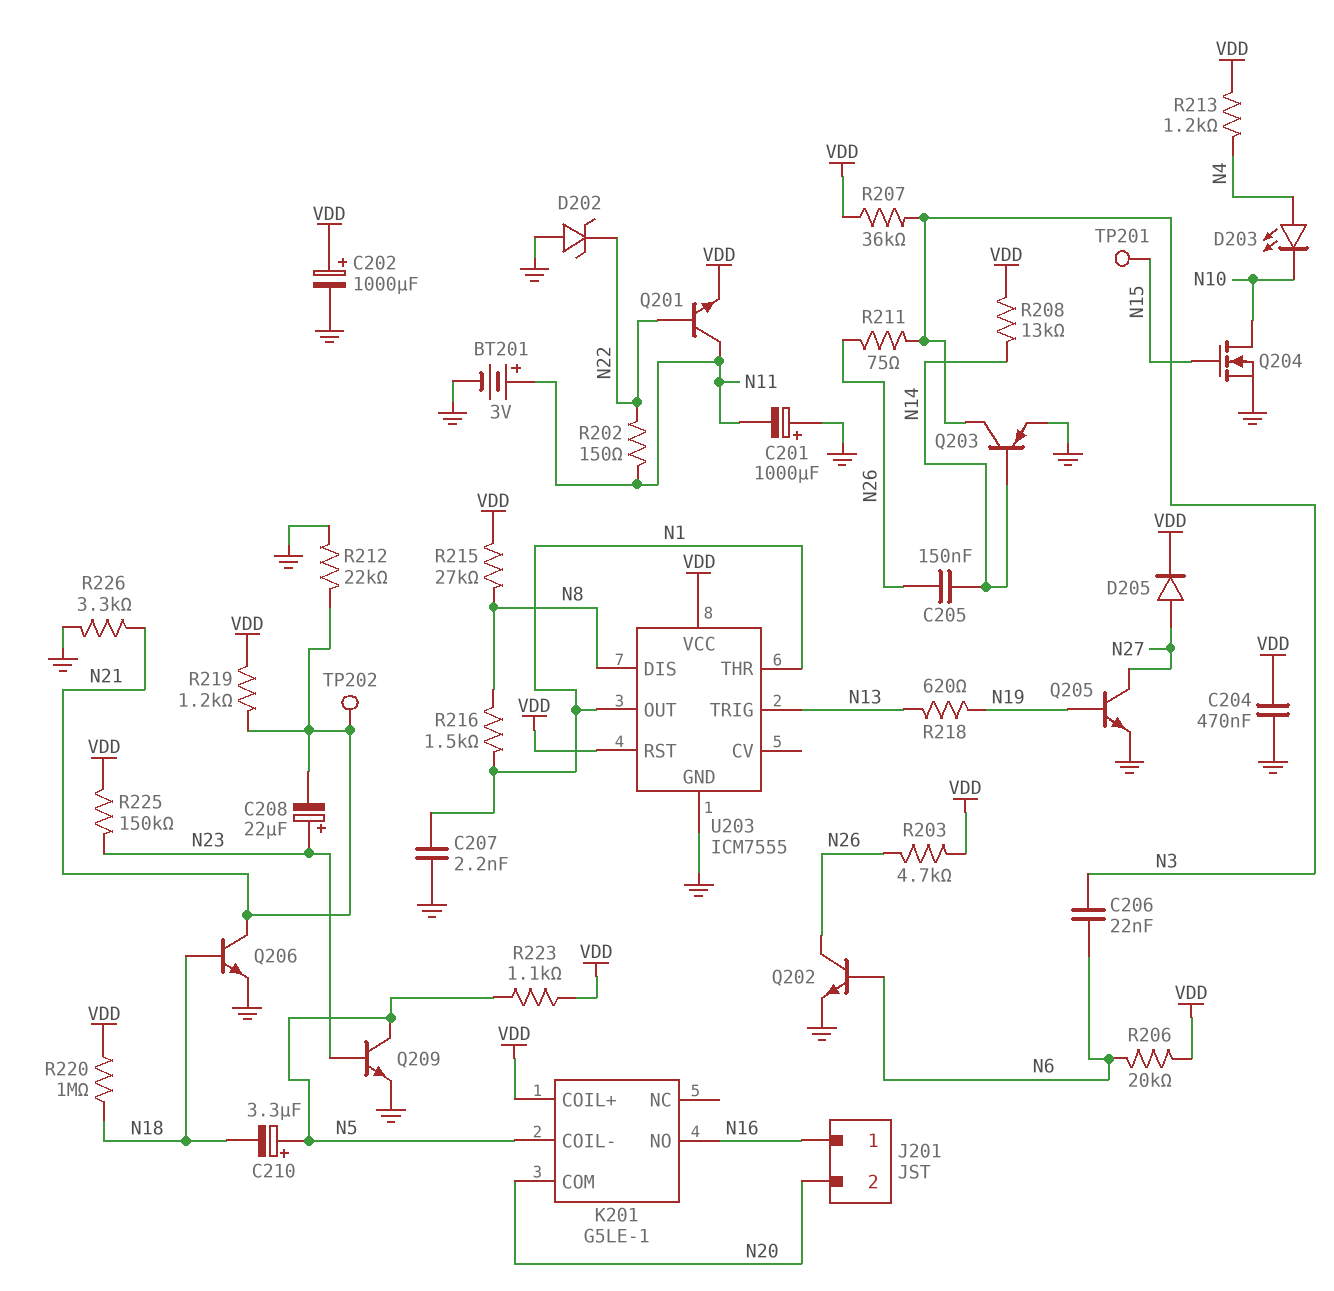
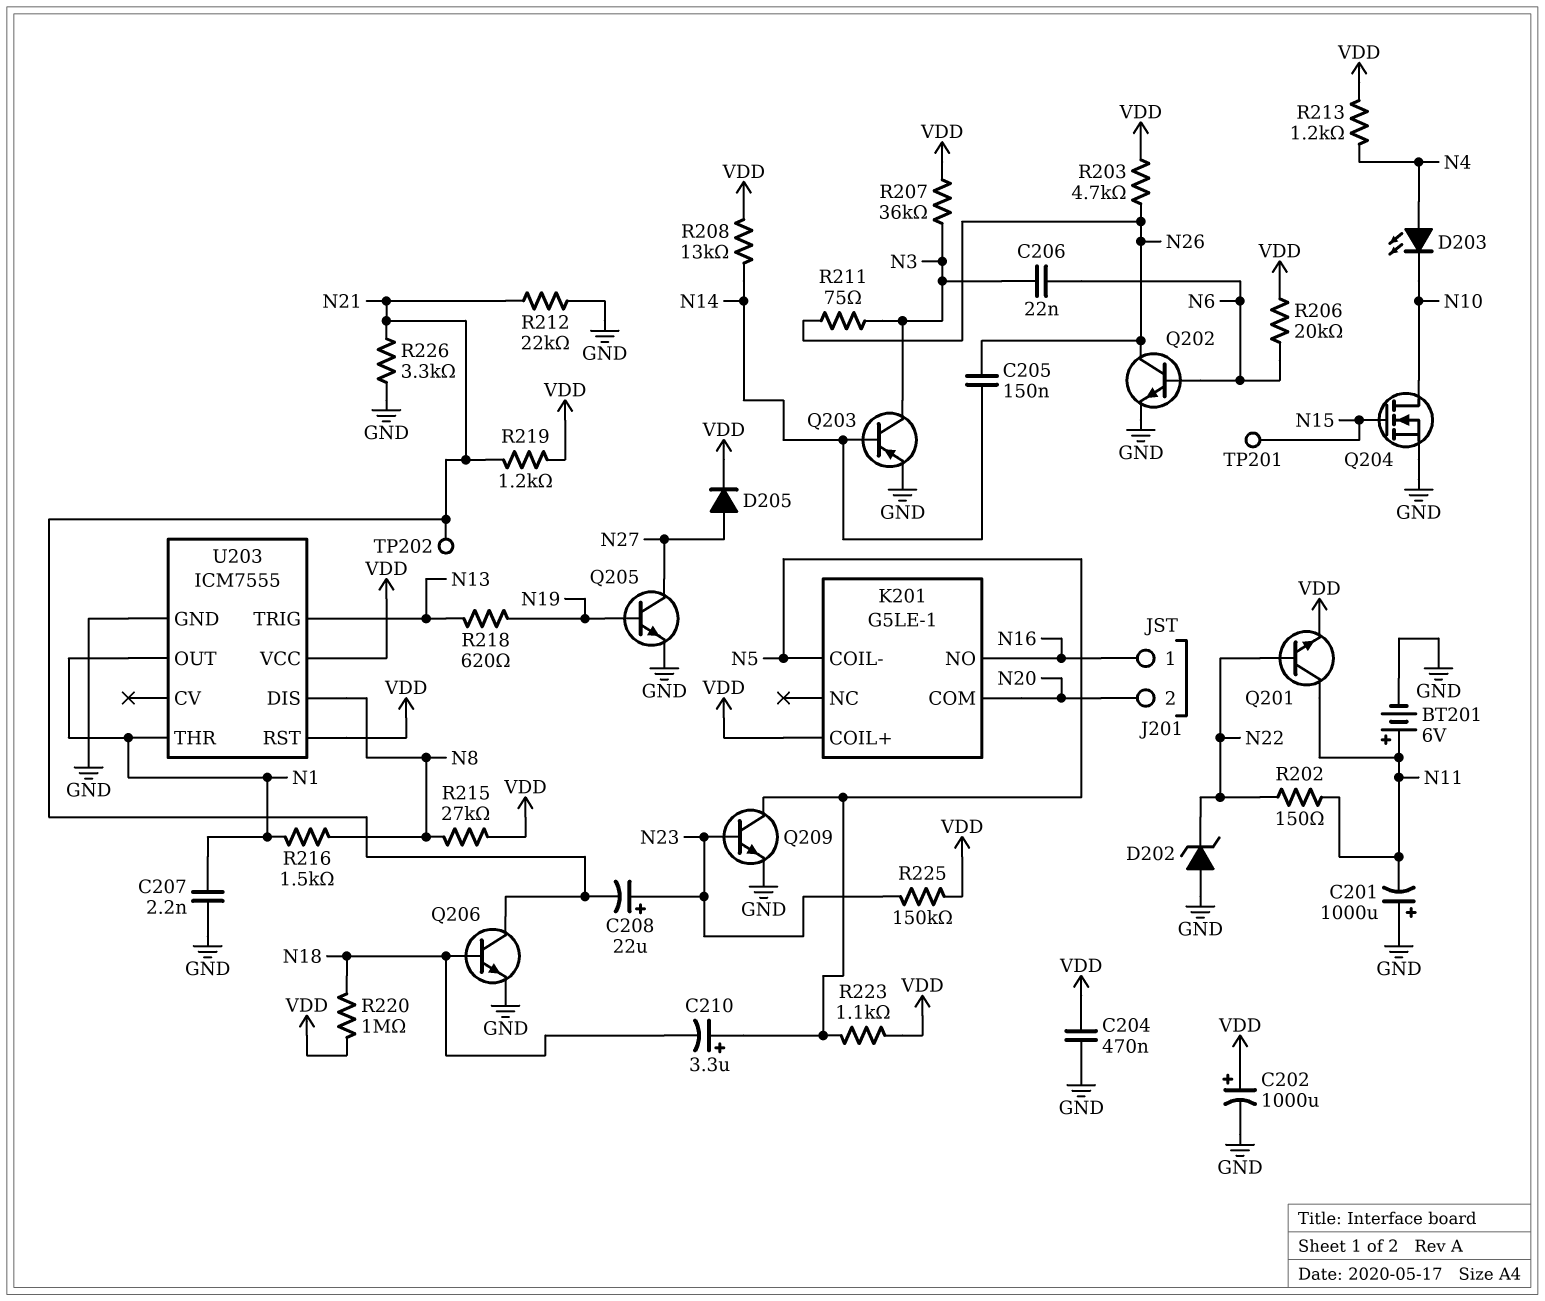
BT201: 3V (plus N11, minus GND) -> 6V (plus N11, minus GND)

